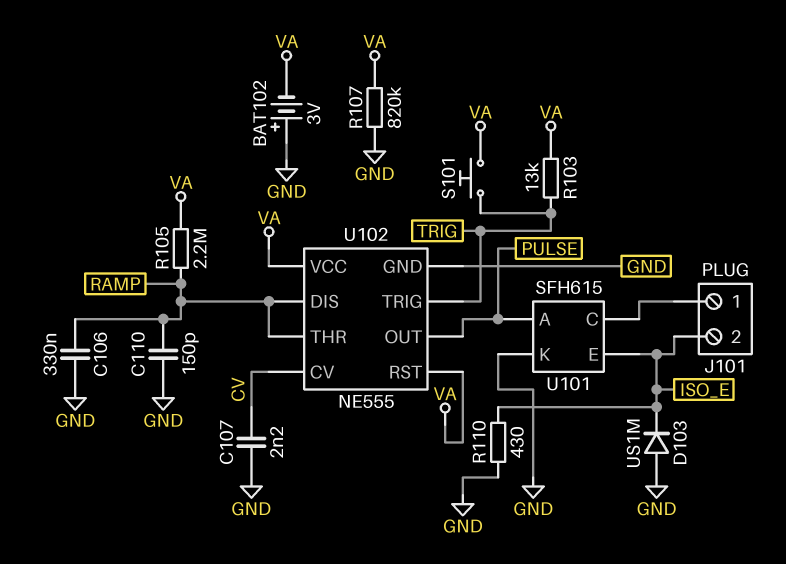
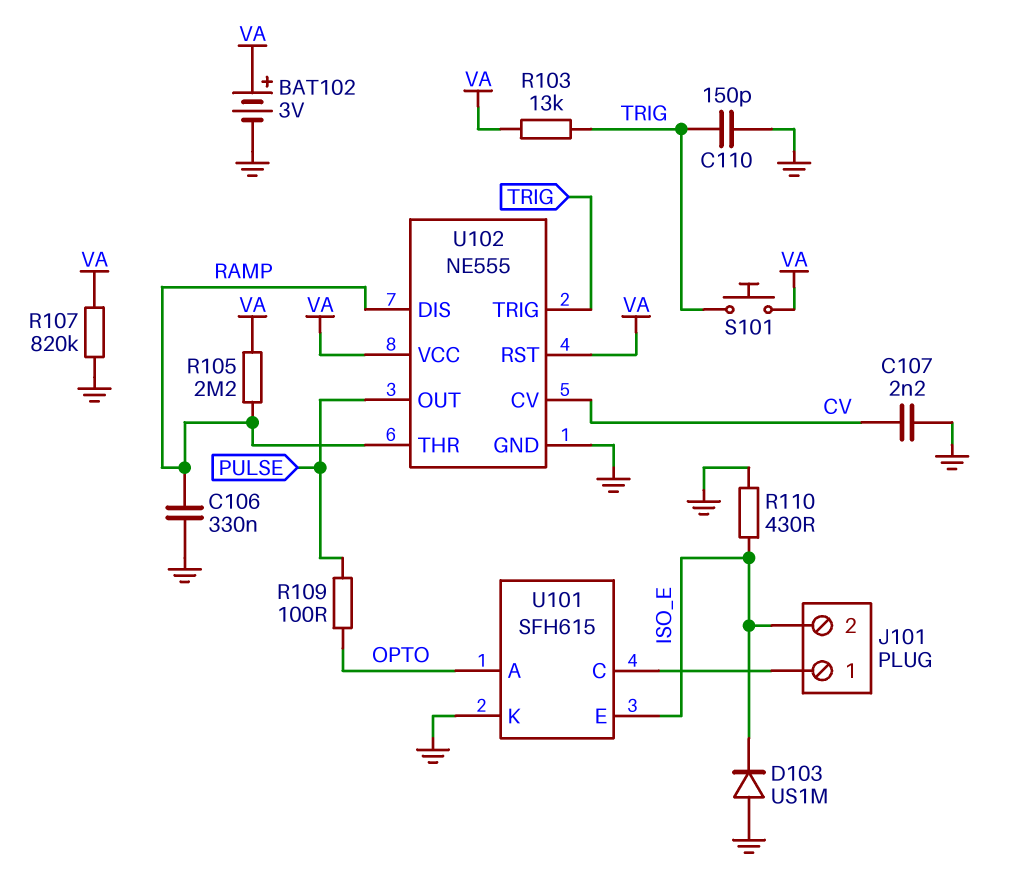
BAT102: 3V (plus GND, minus VA) -> 3V (plus VA, minus GND)
C110: 150pF (GND, RAMP) -> 150pF (GND, TRIG)
R109: none -> 100 (OPTO, PULSE)
U101 pin A: PULSE -> OPTO

